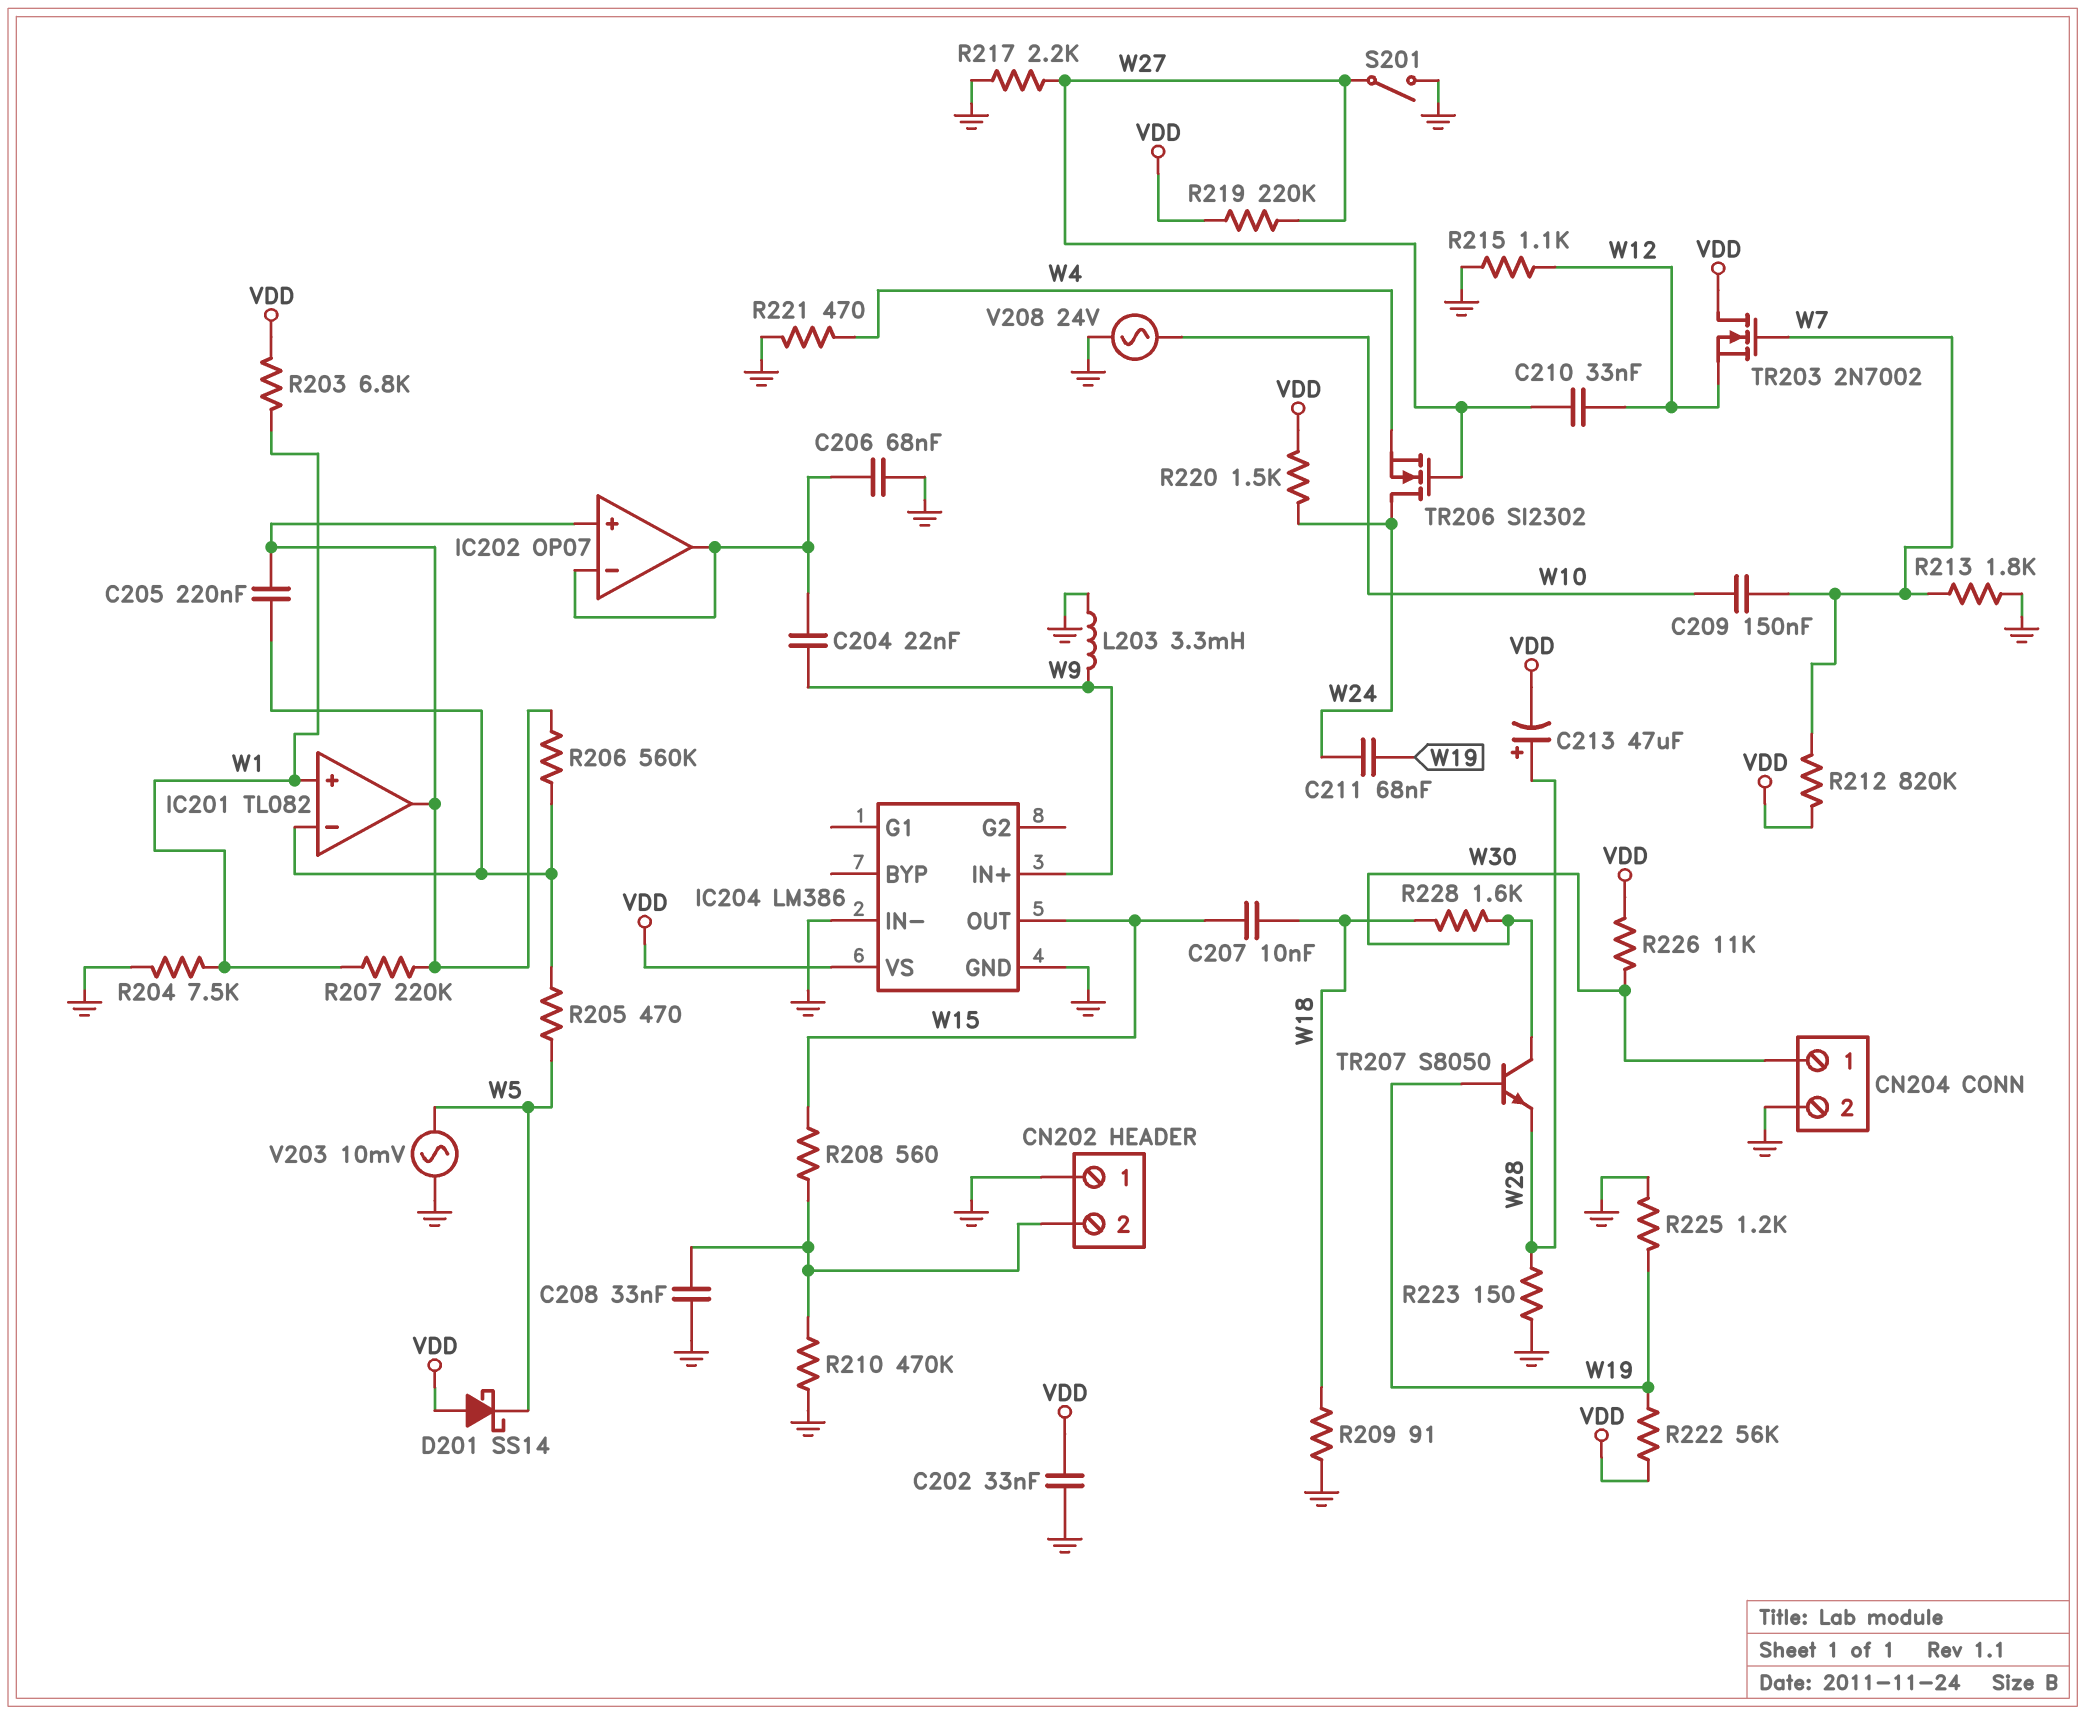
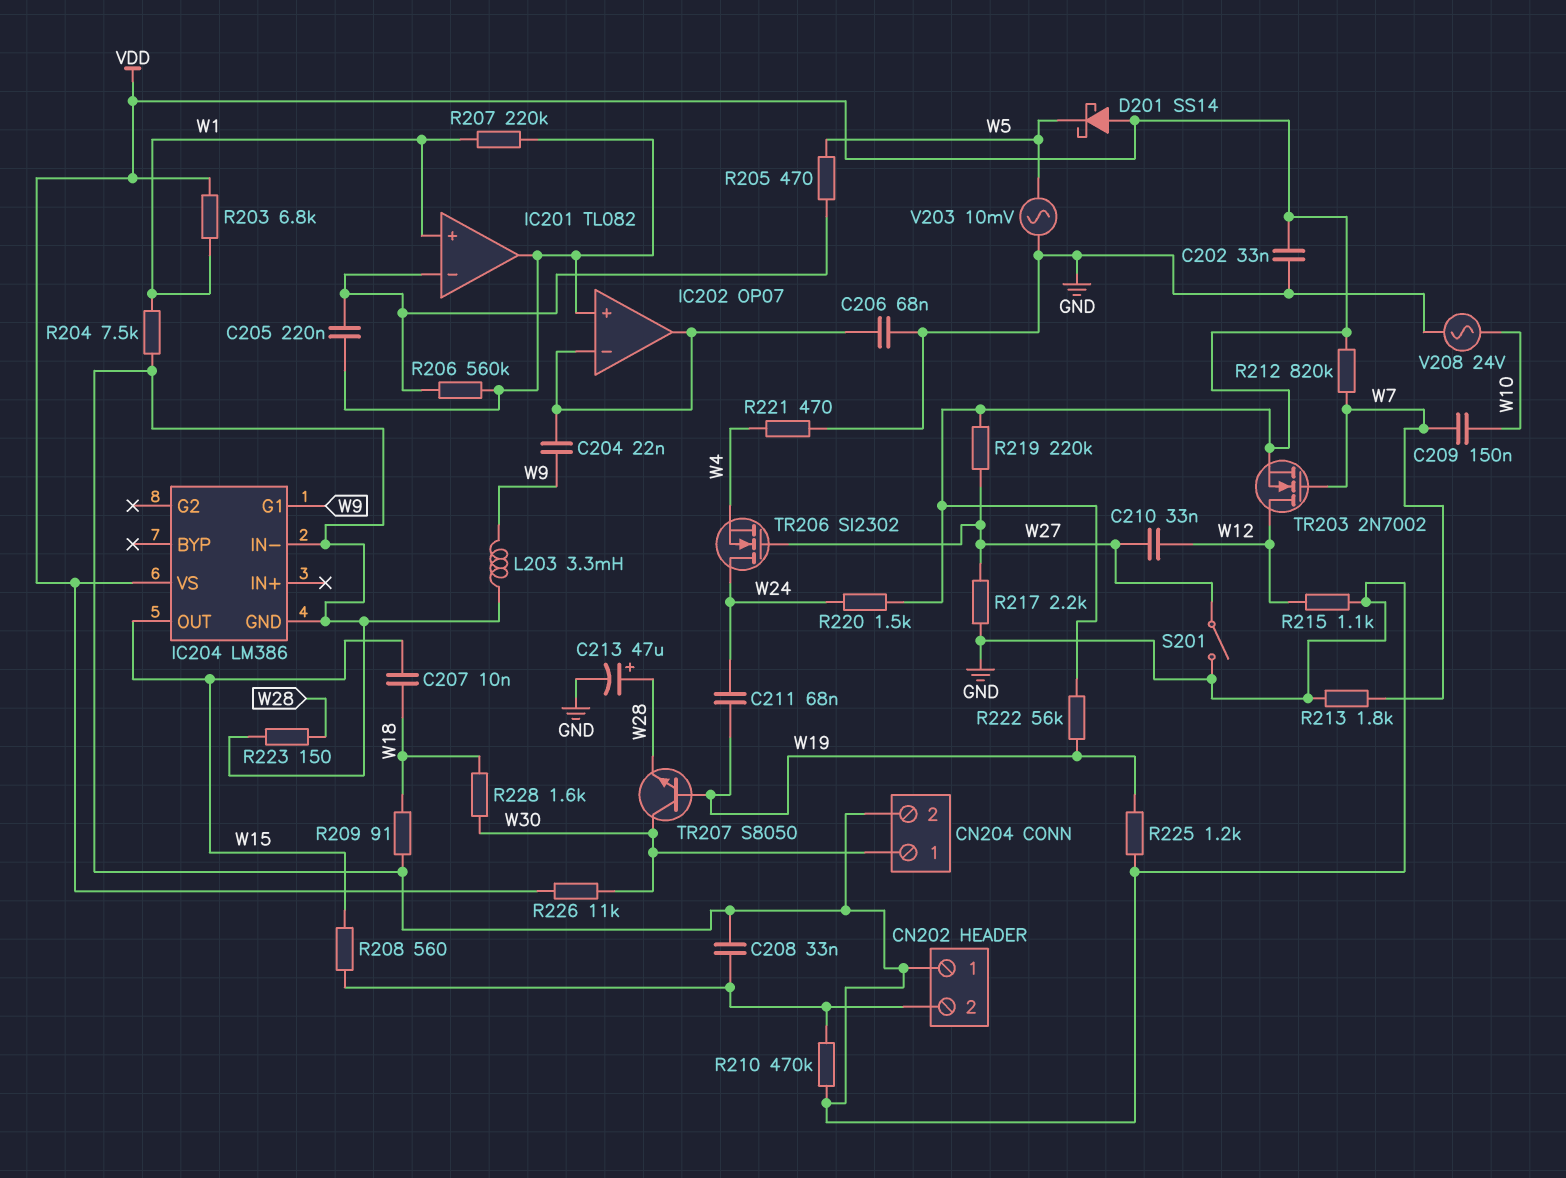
C213: 47uF (plus W28, minus VDD) -> 47uF (plus W28, minus GND)
IC204 pin G1: none -> W9
IC204 pin IN+: W9 -> none
TR203: NMOS 2N7002 (G W7, D VDD, S W12) -> NMOS 2N7002 (G W7, D W12, S VDD)

